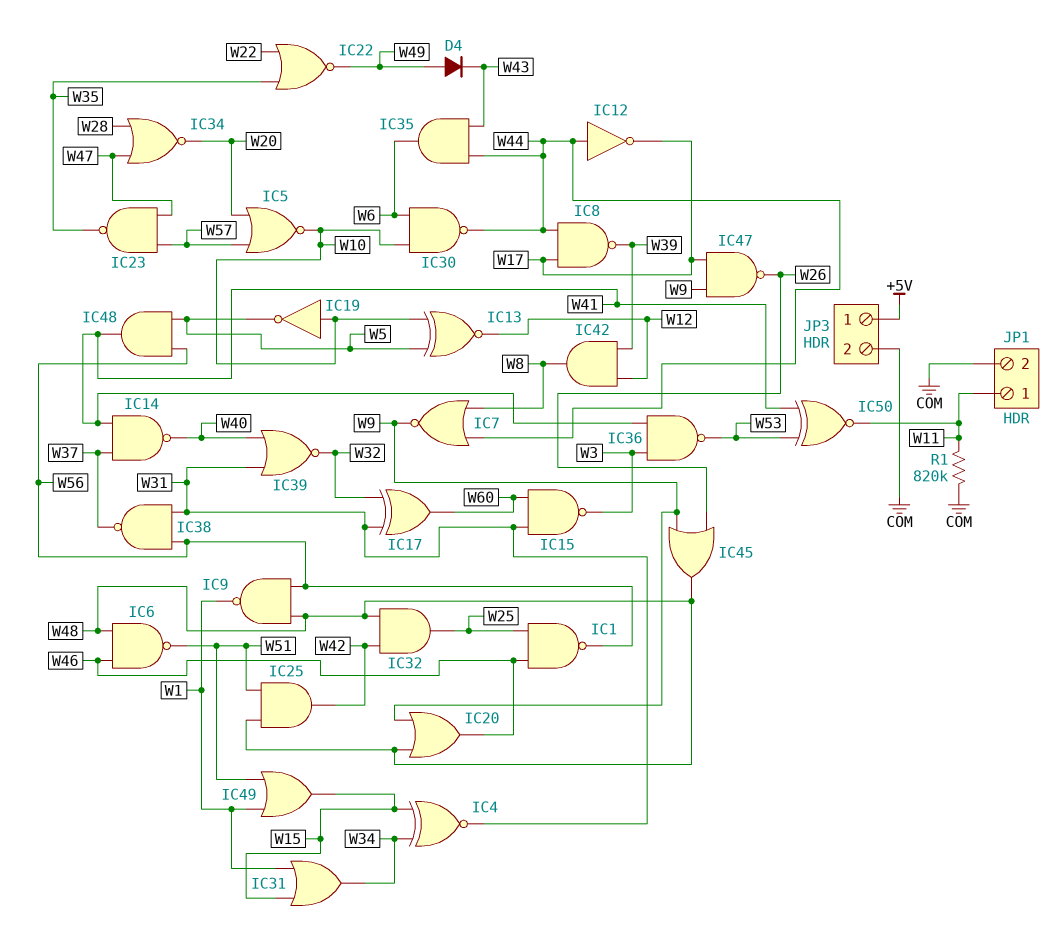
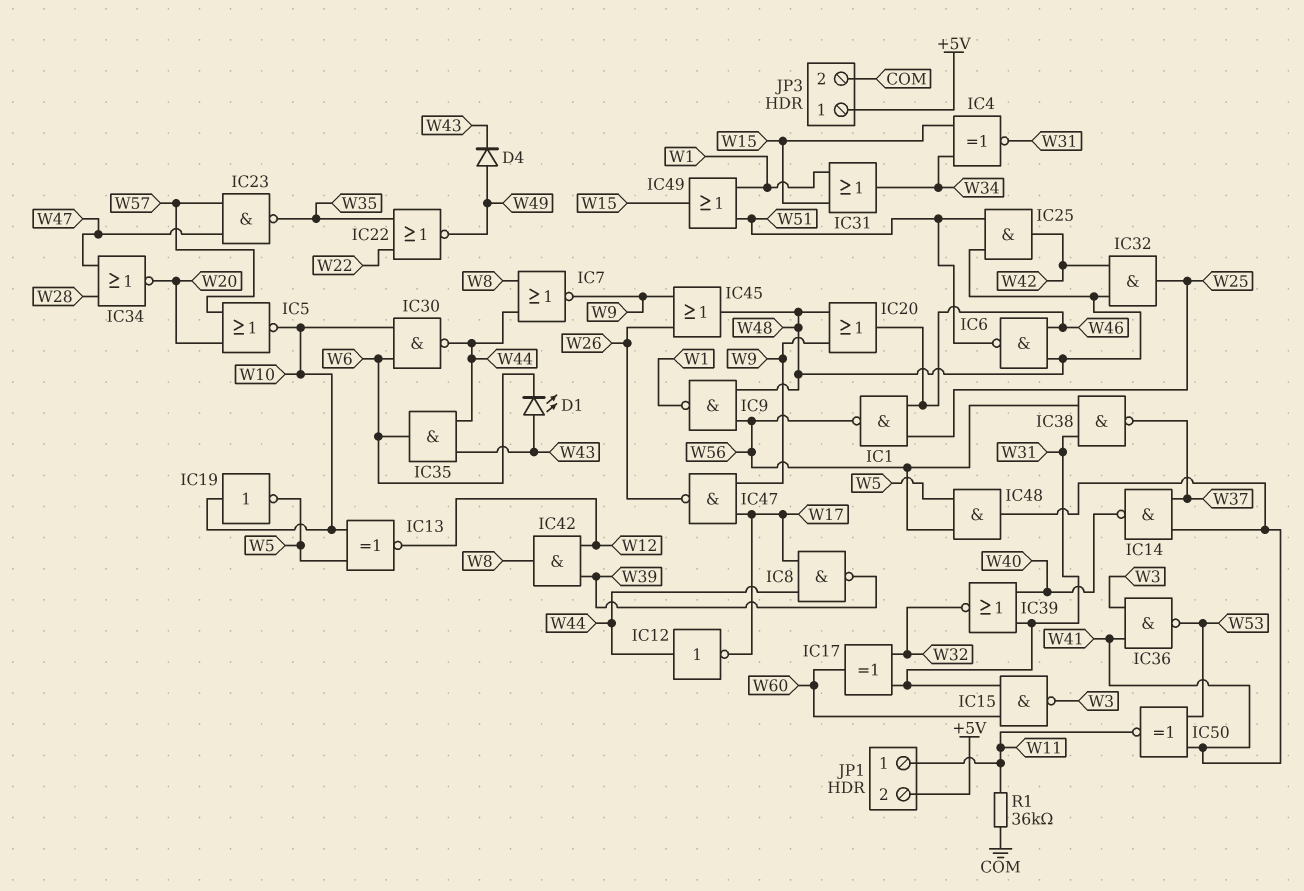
D1: none -> LED (A W43, K W6)
JP1 pin 2: COM -> +5V
R1: 820k (COM, W11) -> 36k (COM, W11)

